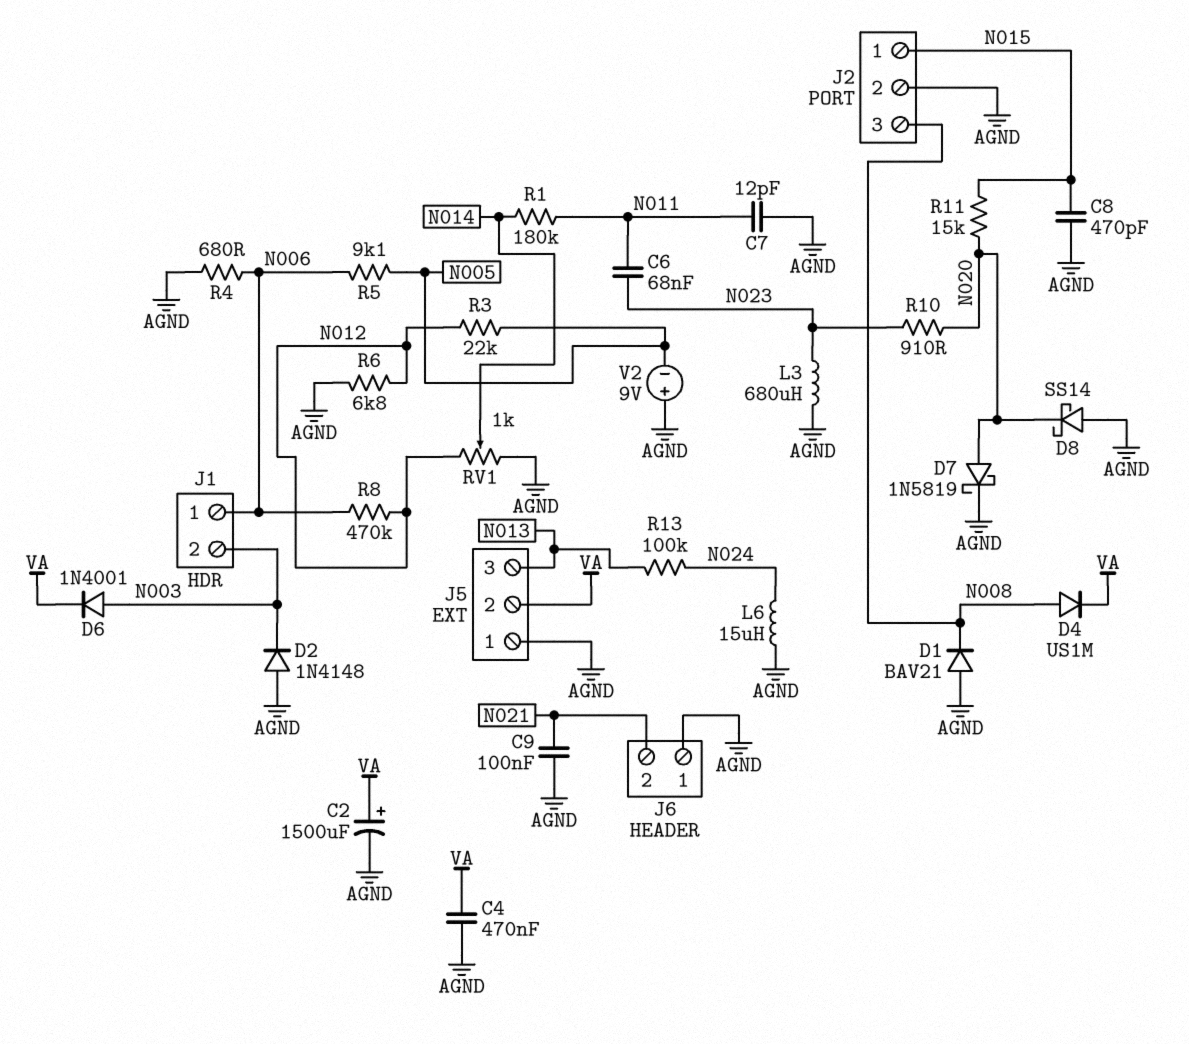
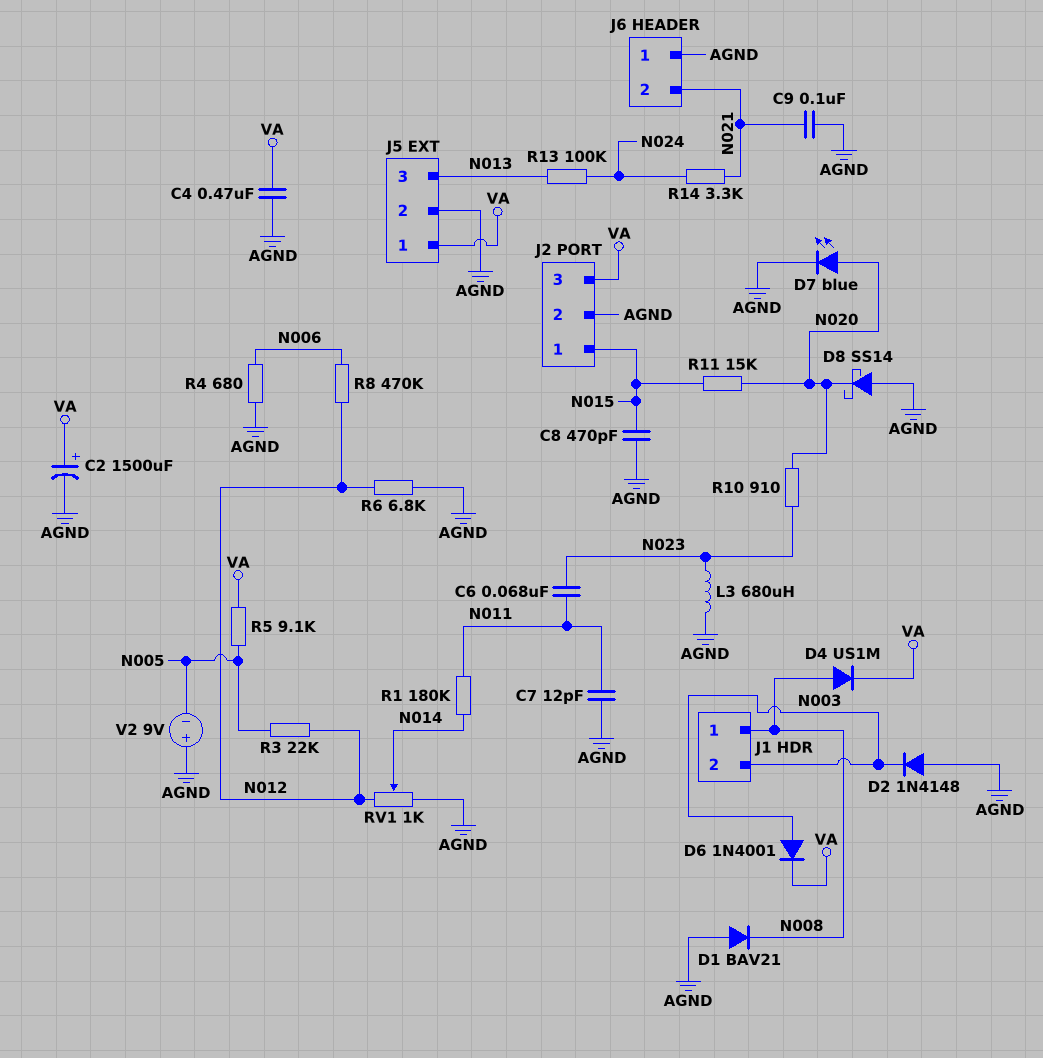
D7: schottky 1N5819 (A N020, K AGND) -> LED blue (A N020, K AGND)
J1 pin 1: N006 -> N008
J2 pin 3: N008 -> VA
J5 pin 1: AGND -> VA
J5 pin 2: VA -> AGND
L6: 15uH (AGND, N024) -> none
R5: 9.1k (N005, N006) -> 9.1k (N005, VA)
R14: none -> 3.3k (N021, N024)

